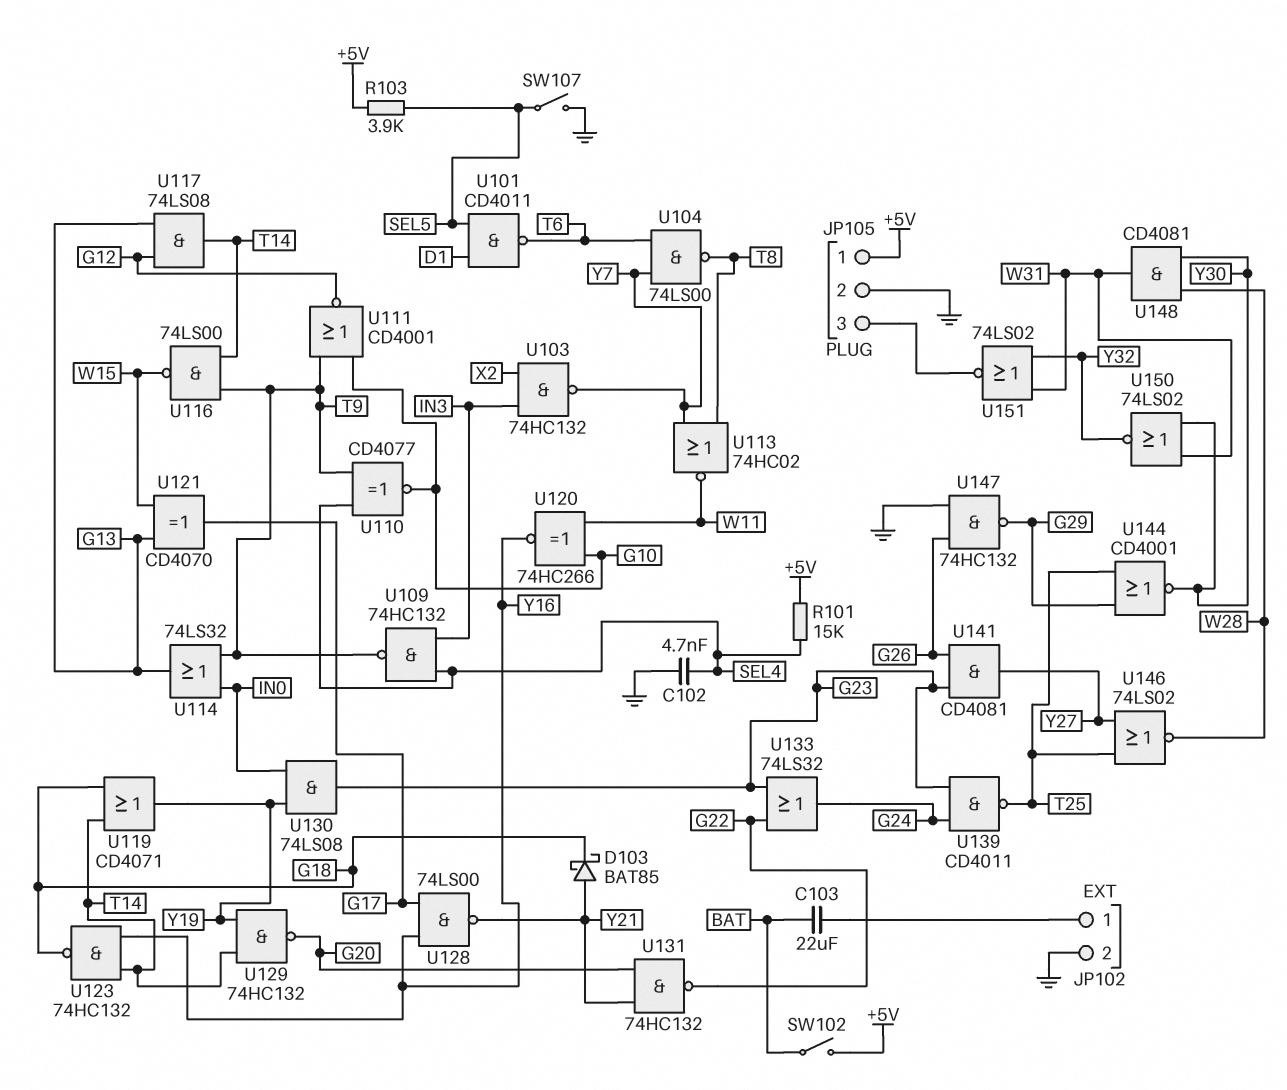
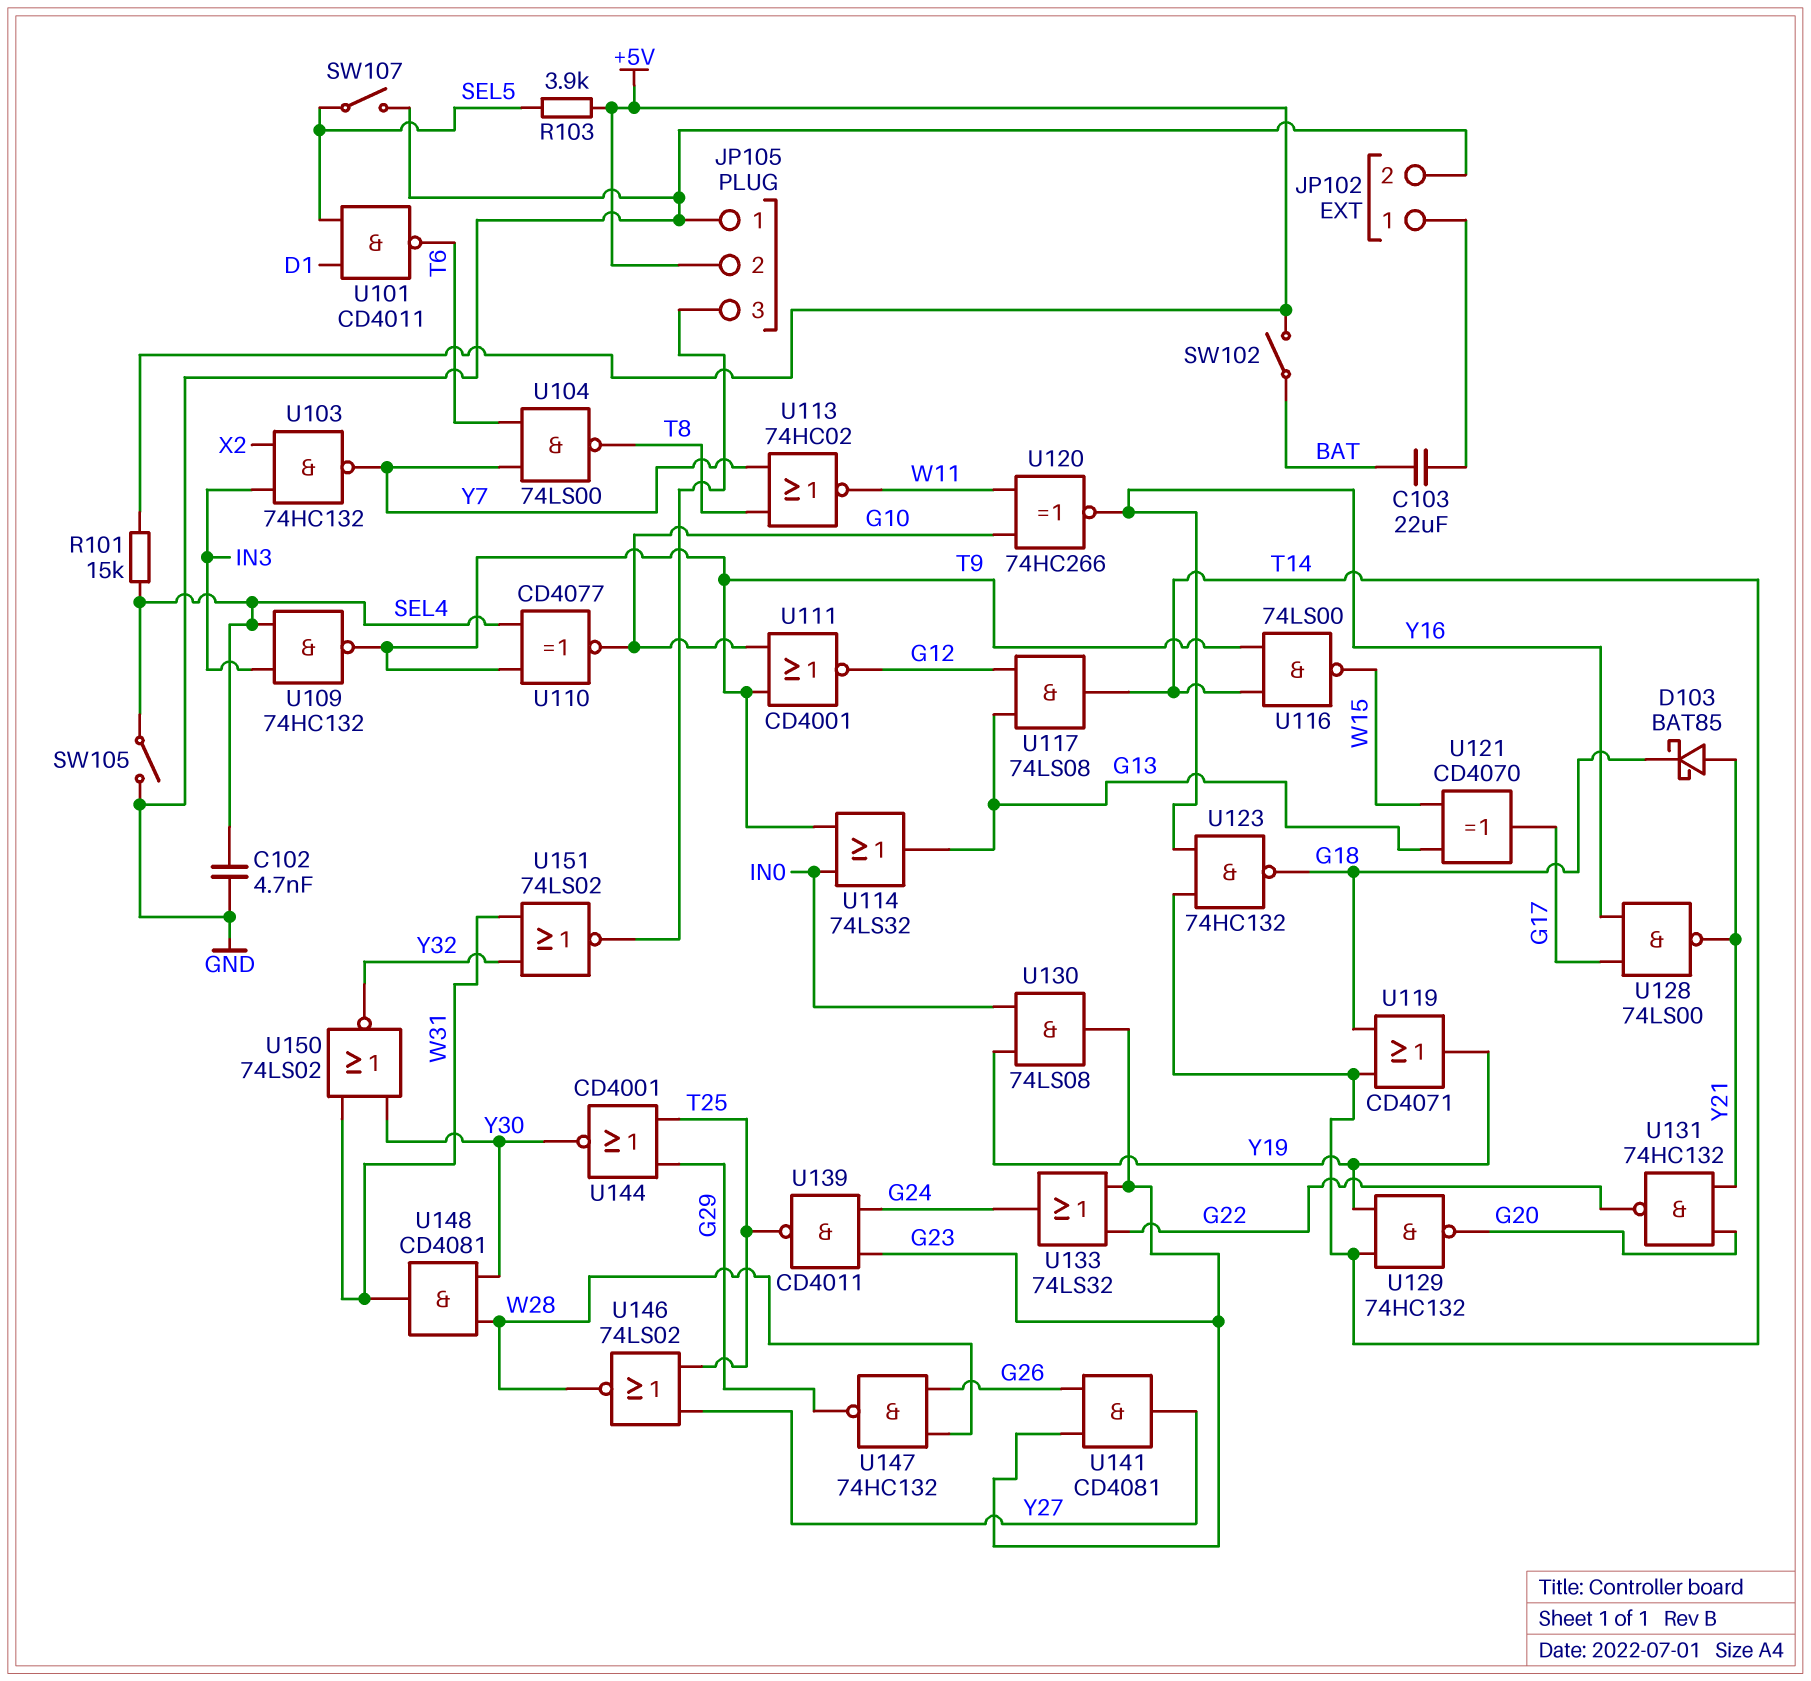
JP105 pin 1: +5V -> GND
JP105 pin 2: GND -> +5V
SW105: none -> switch (GND, SEL4)
U147: NAND 74HC132 (in G26, in GND, out G29) -> NAND 74HC132 (in G26, in W28, out G29)

